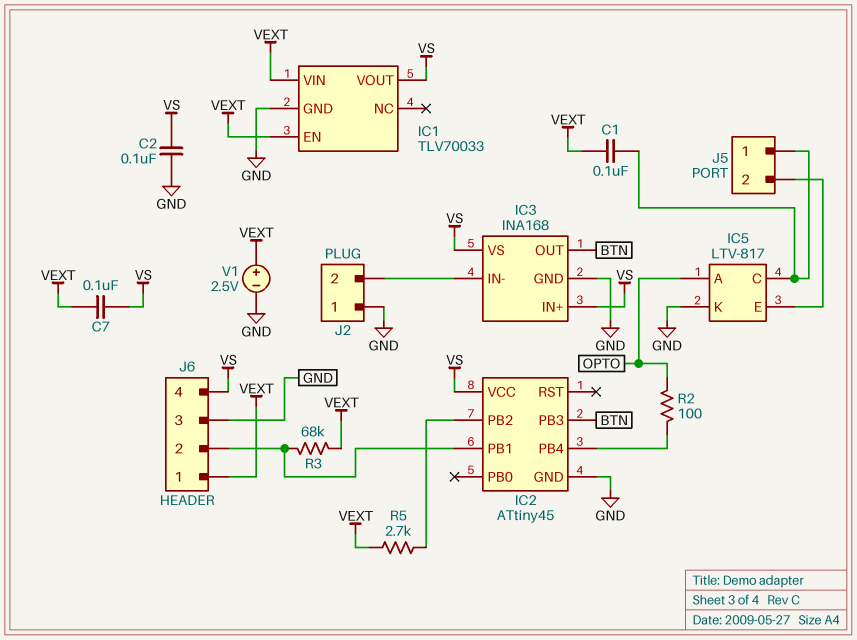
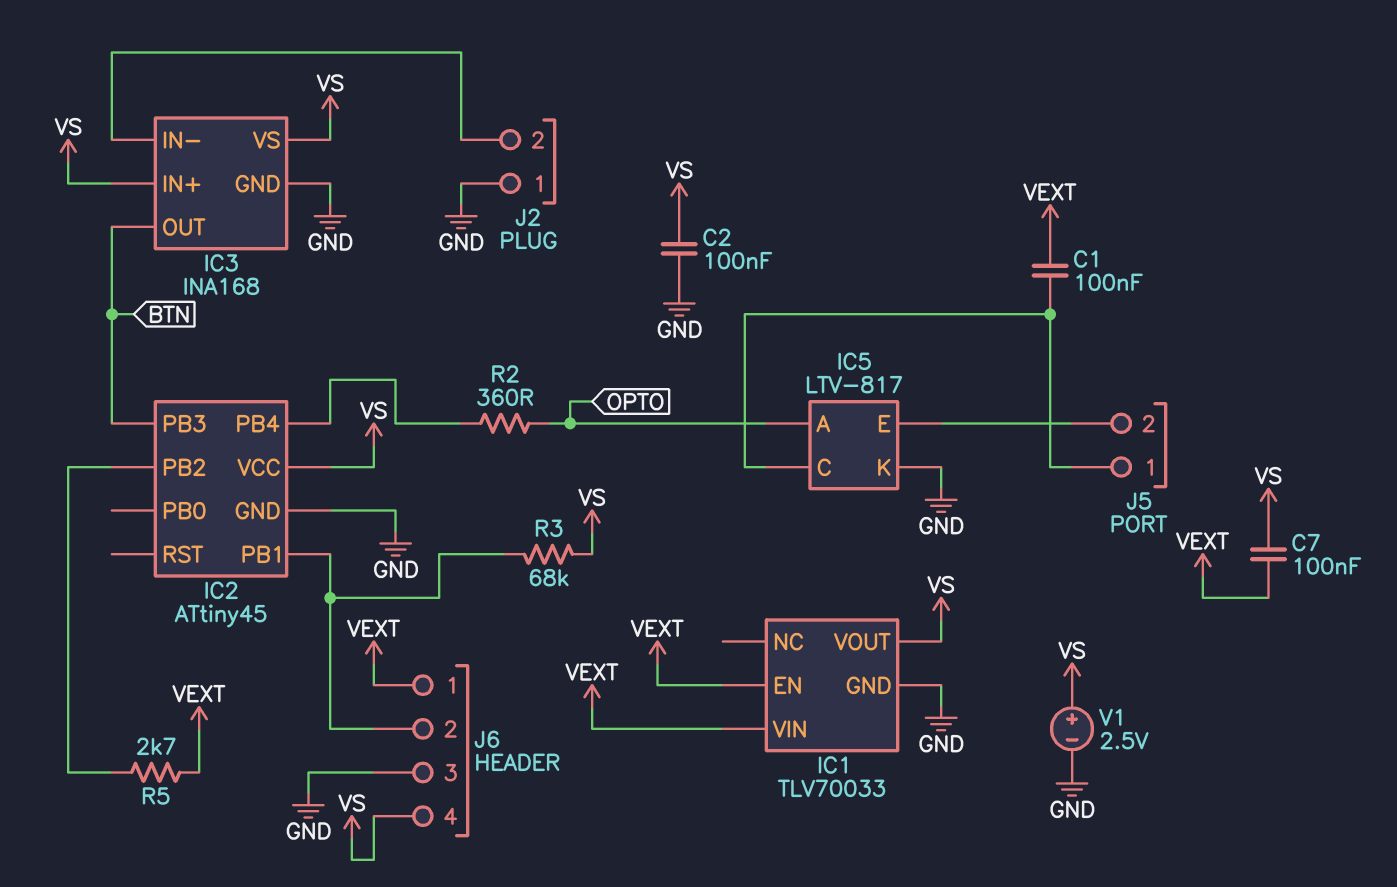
R2: 100 (IC2/PB4, OPTO) -> 360 (IC2/PB4, OPTO)
R3: 68k (IC2/PB1, VEXT) -> 68k (IC2/PB1, VS)
V1: 2.5V (plus VEXT, minus GND) -> 2.5V (plus VS, minus GND)

